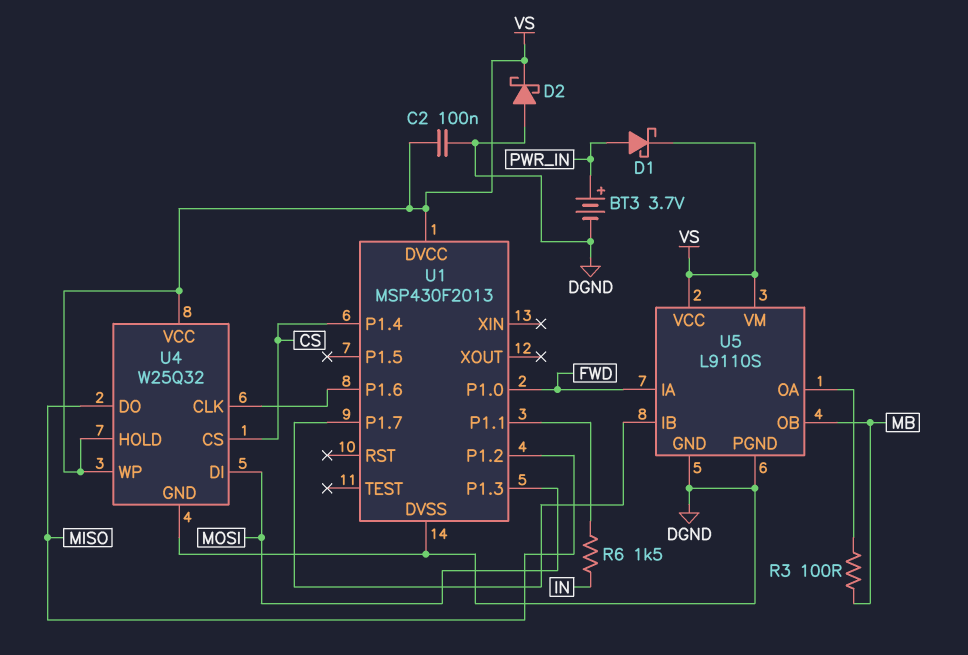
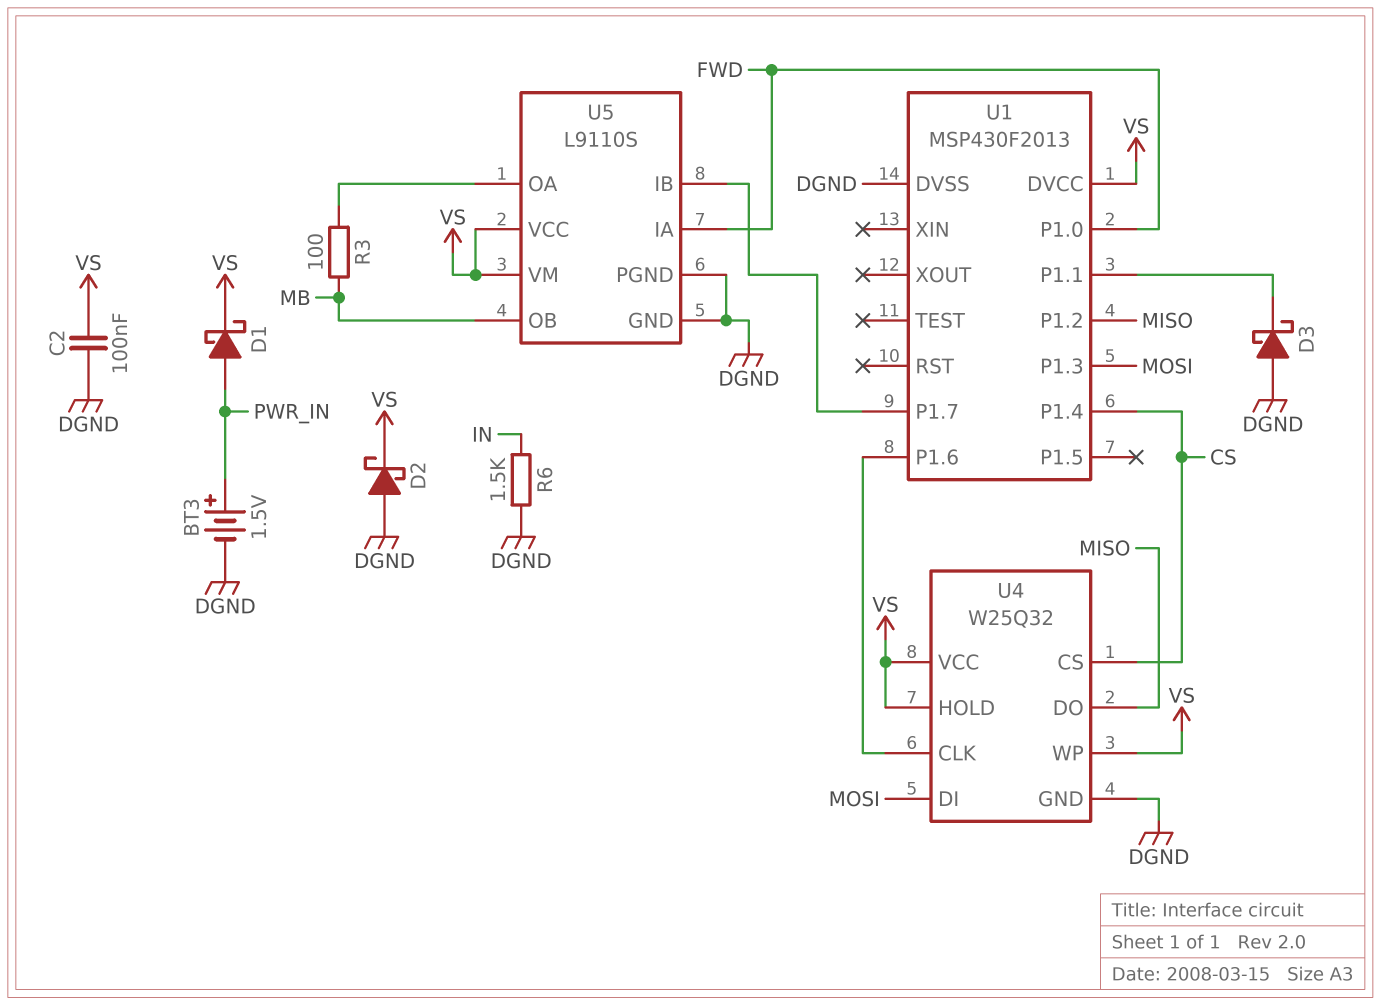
BT3: 3.7V (plus PWR_IN, minus DGND) -> 1.5V (plus PWR_IN, minus DGND)
D3: none -> schottky (A DGND, K U1/P1.1)
R6: 1.5k (IN, U1/P1.1) -> 1.5k (DGND, IN)

